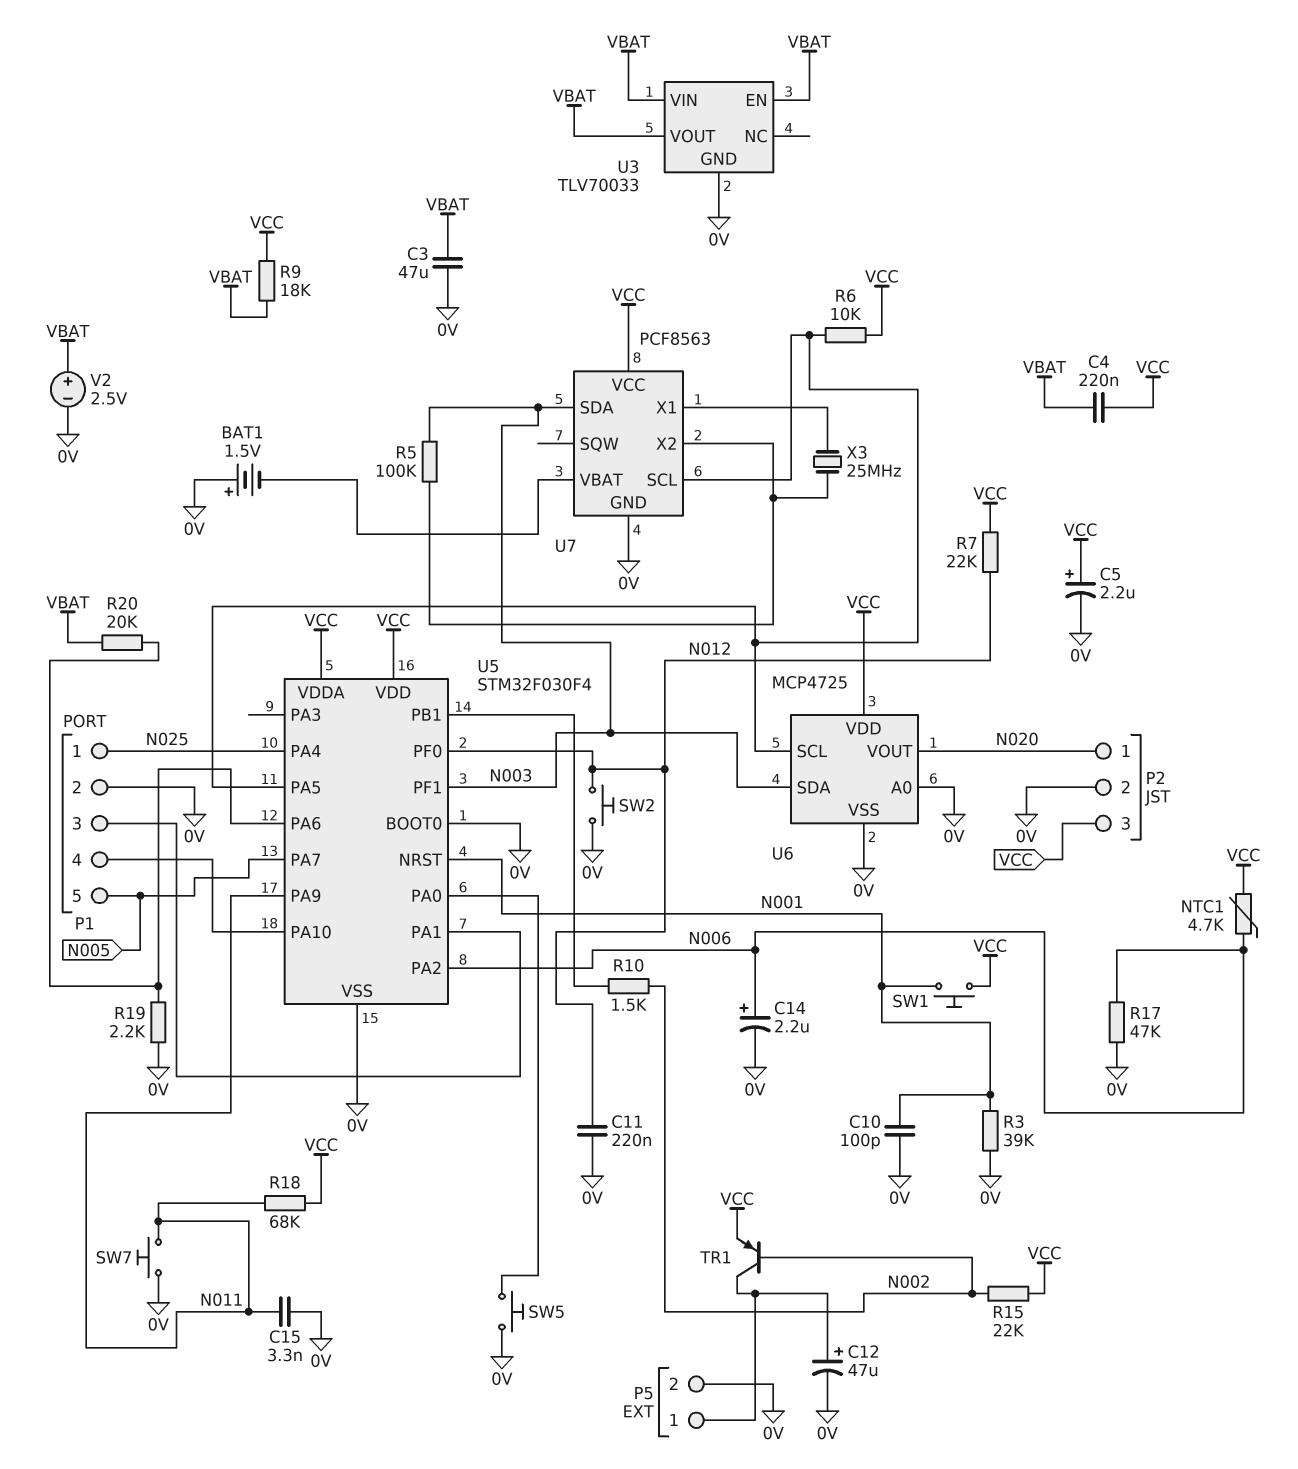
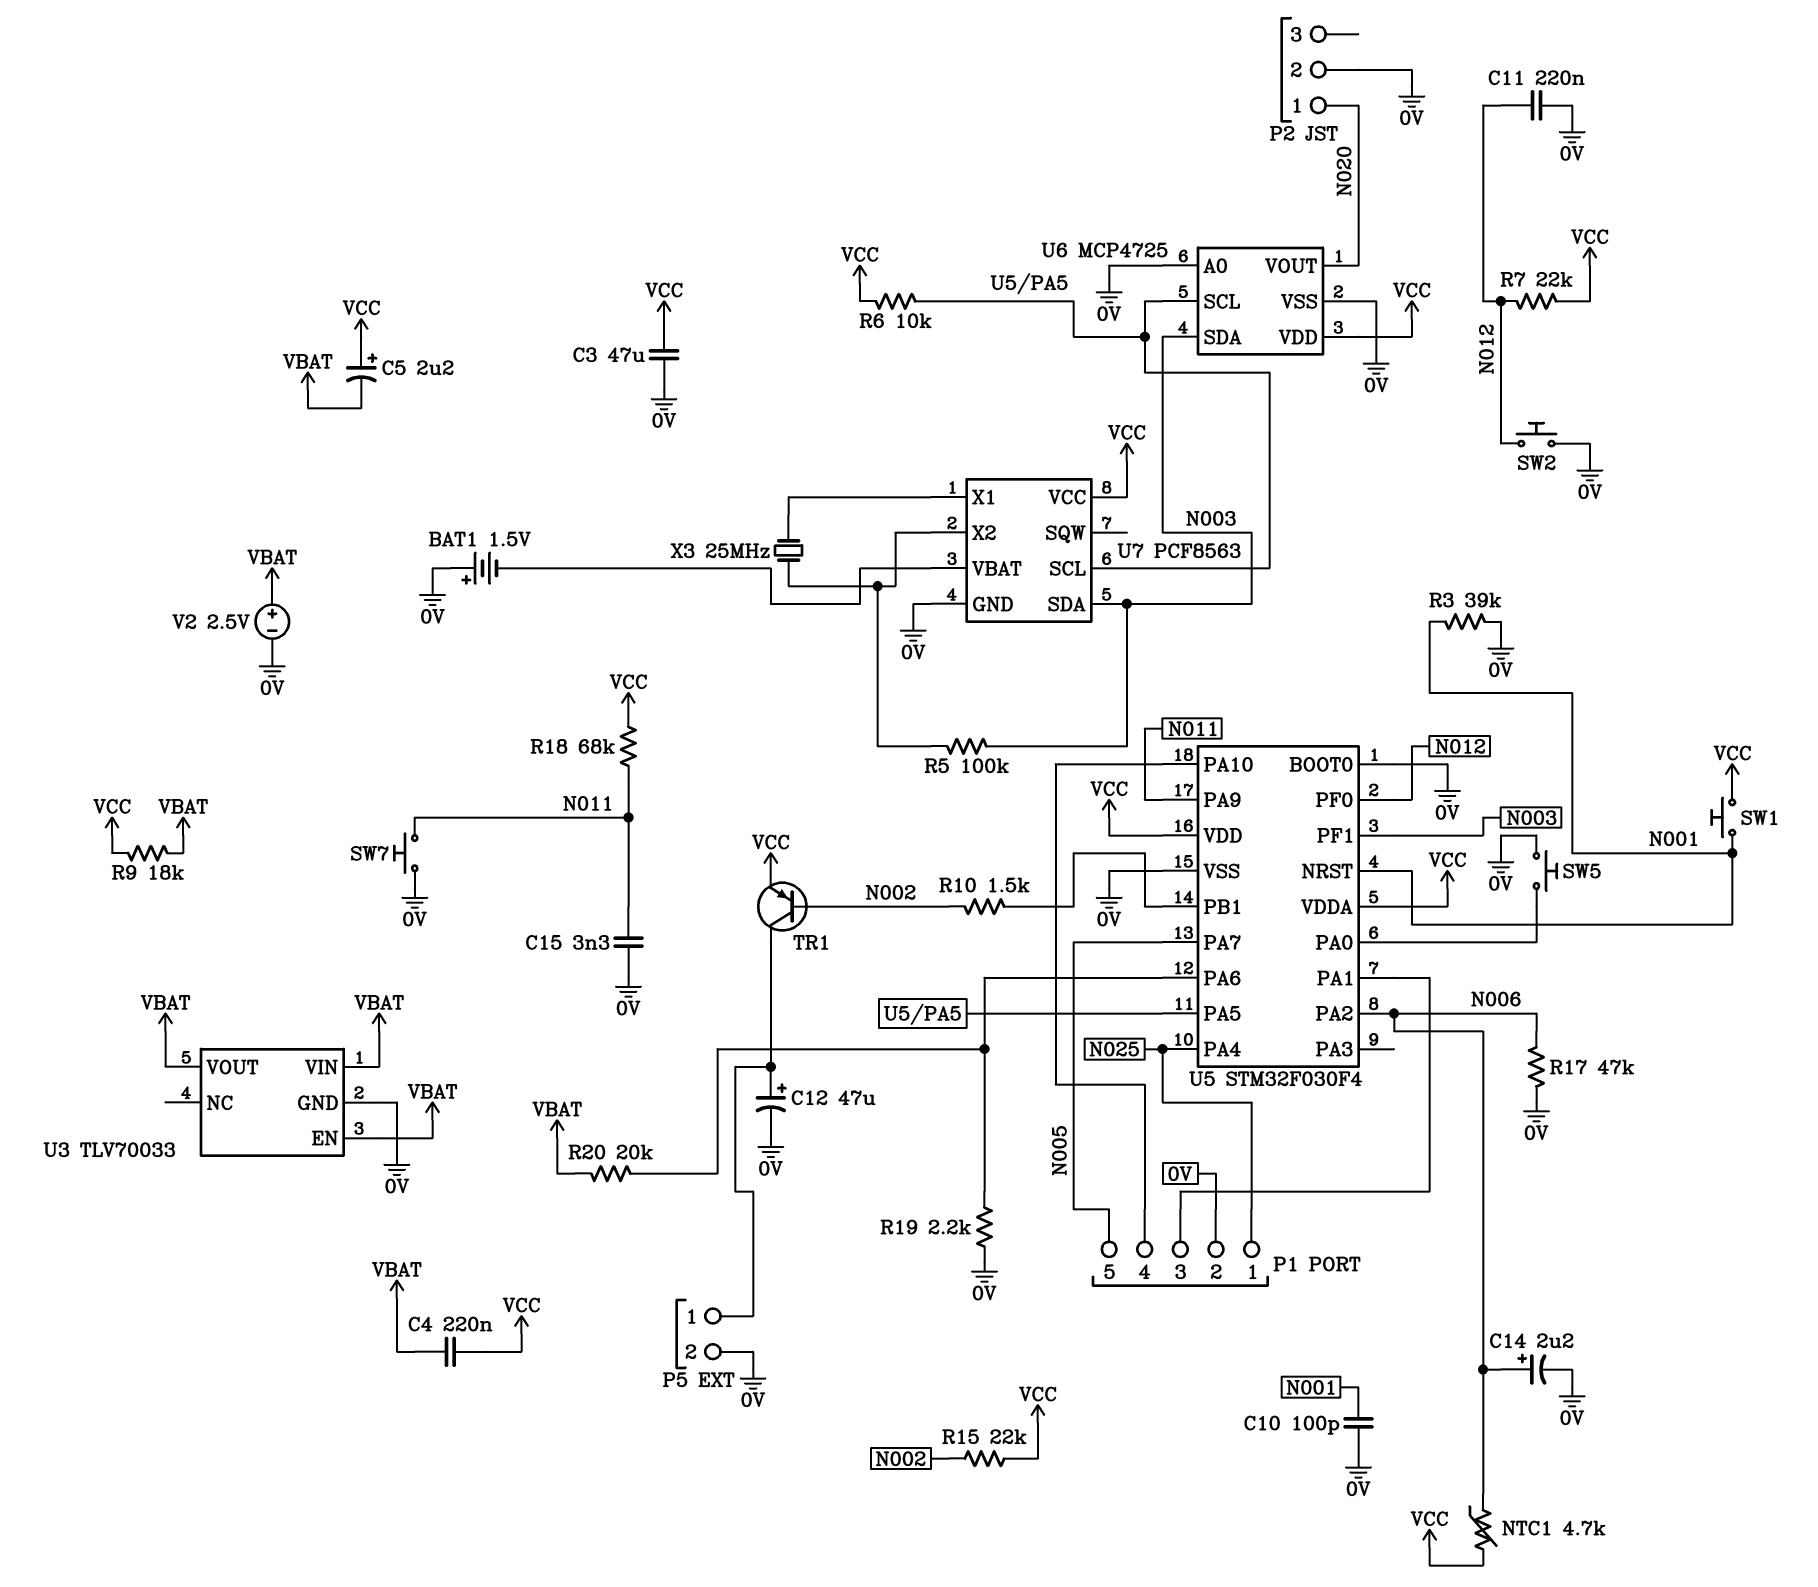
C3: 47uF (0V, VBAT) -> 47uF (0V, VCC)
C5: 2.2uF (plus VCC, minus 0V) -> 2.2uF (plus VCC, minus VBAT)
P2 pin 3: VCC -> none

